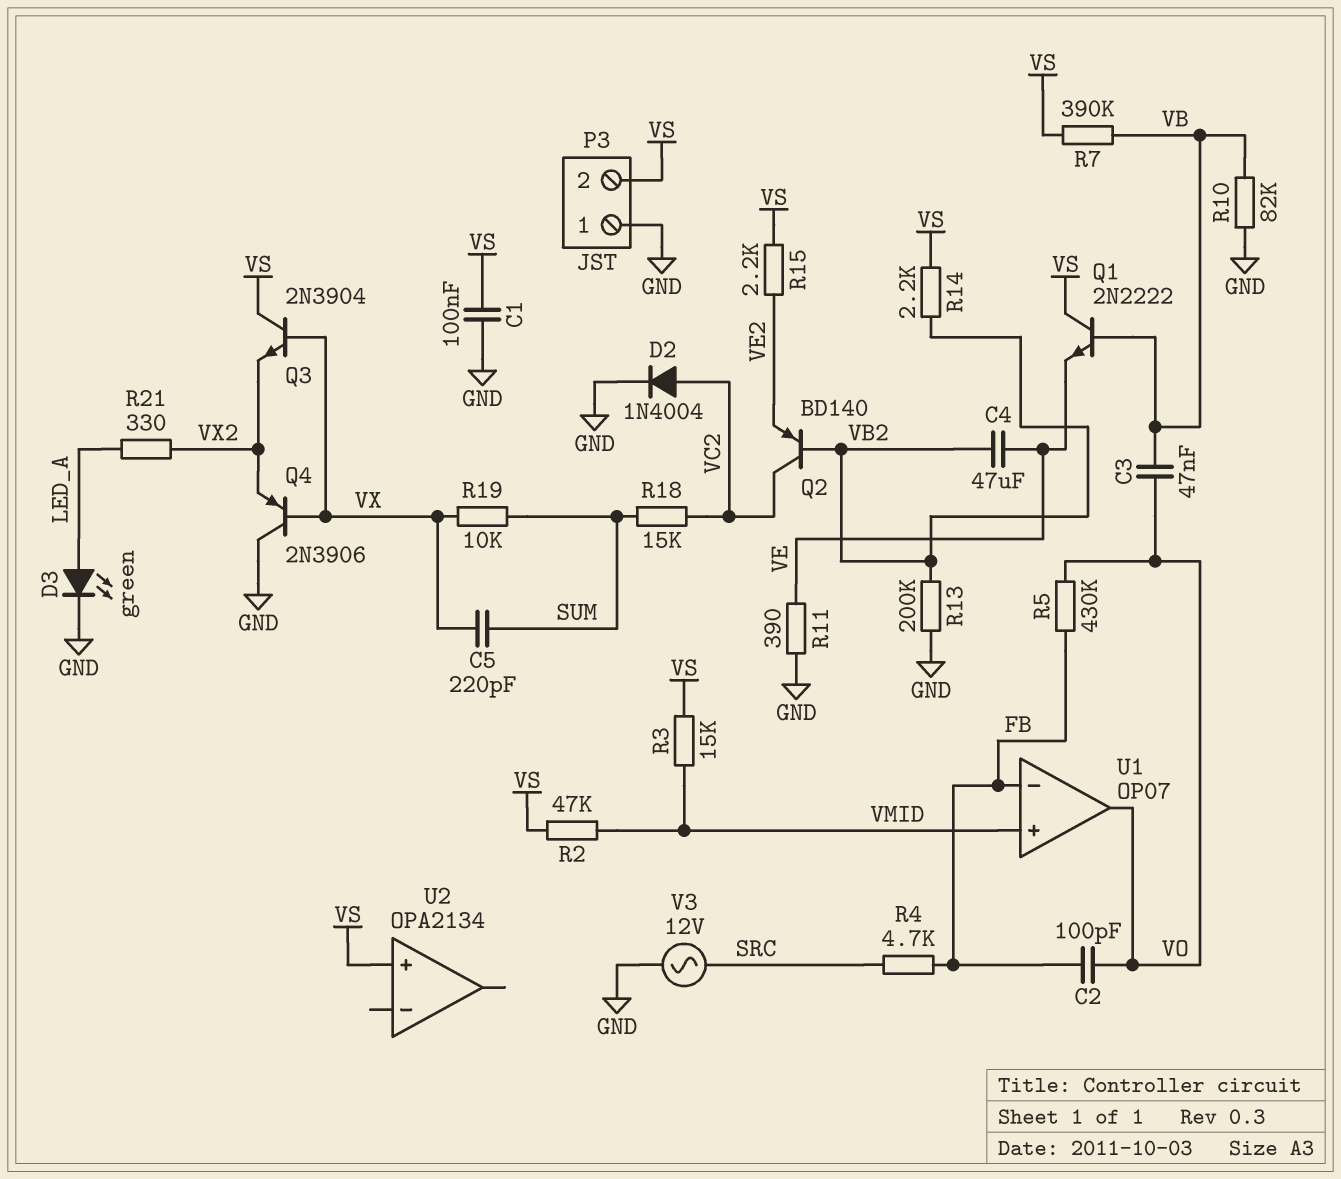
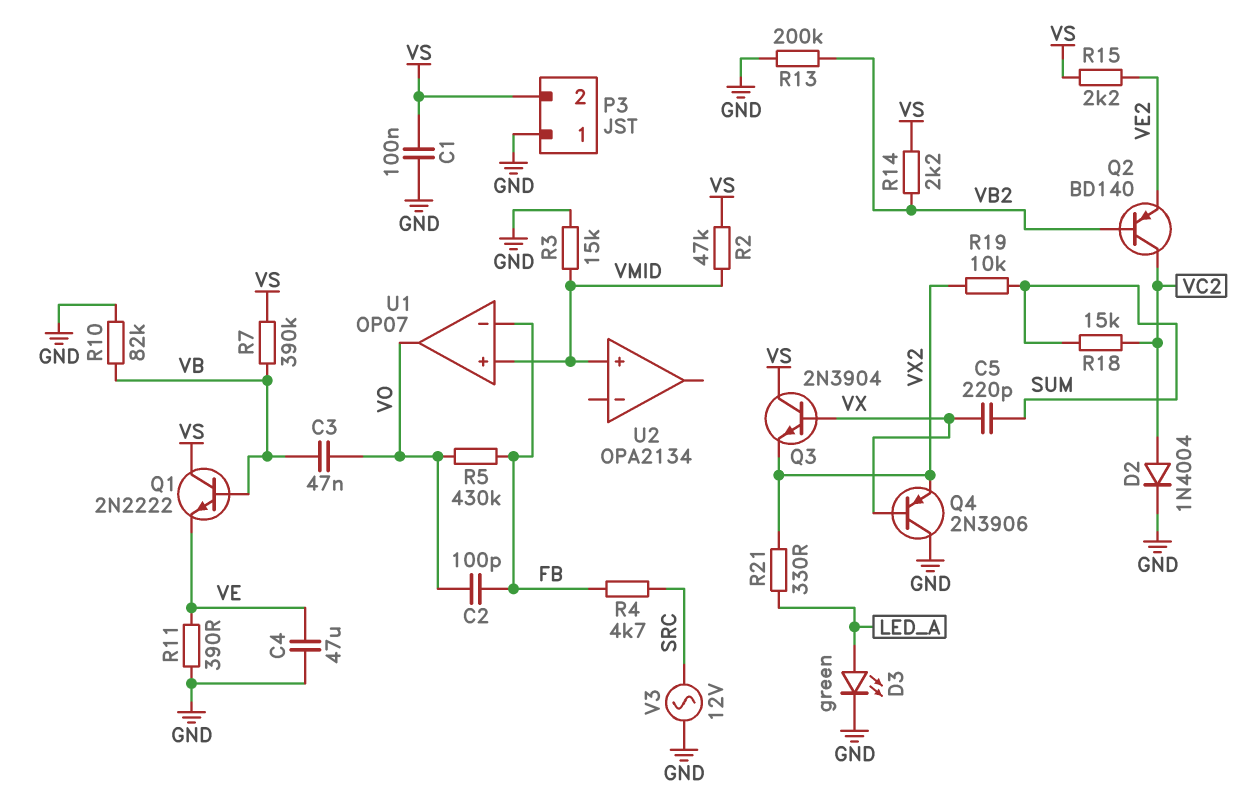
C4: 47uF (VB2, VE) -> 47uF (GND, VE)
R3: 15k (VMID, VS) -> 15k (GND, VMID)
R19: 10k (SUM, VX) -> 10k (SUM, VX2)
U2 pin in+: VS -> VMID

